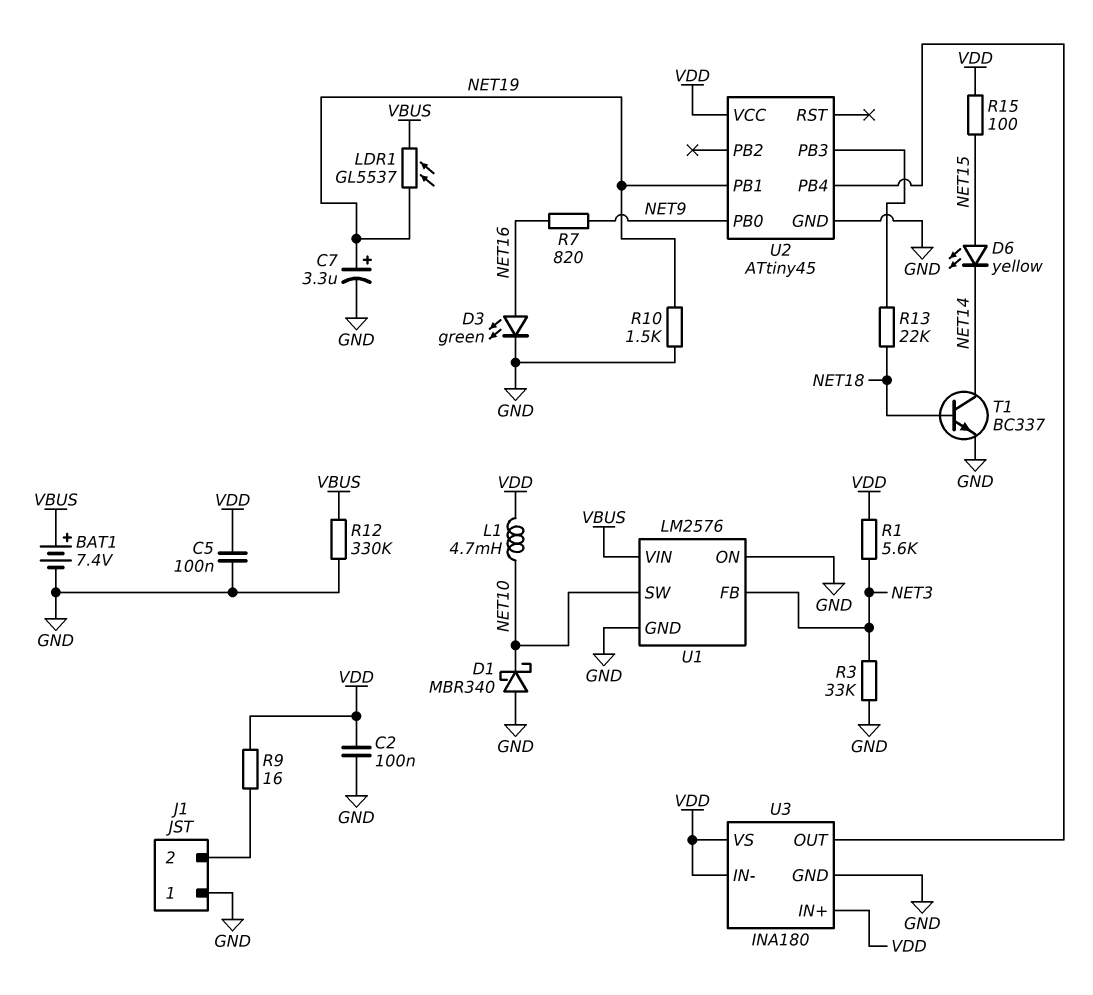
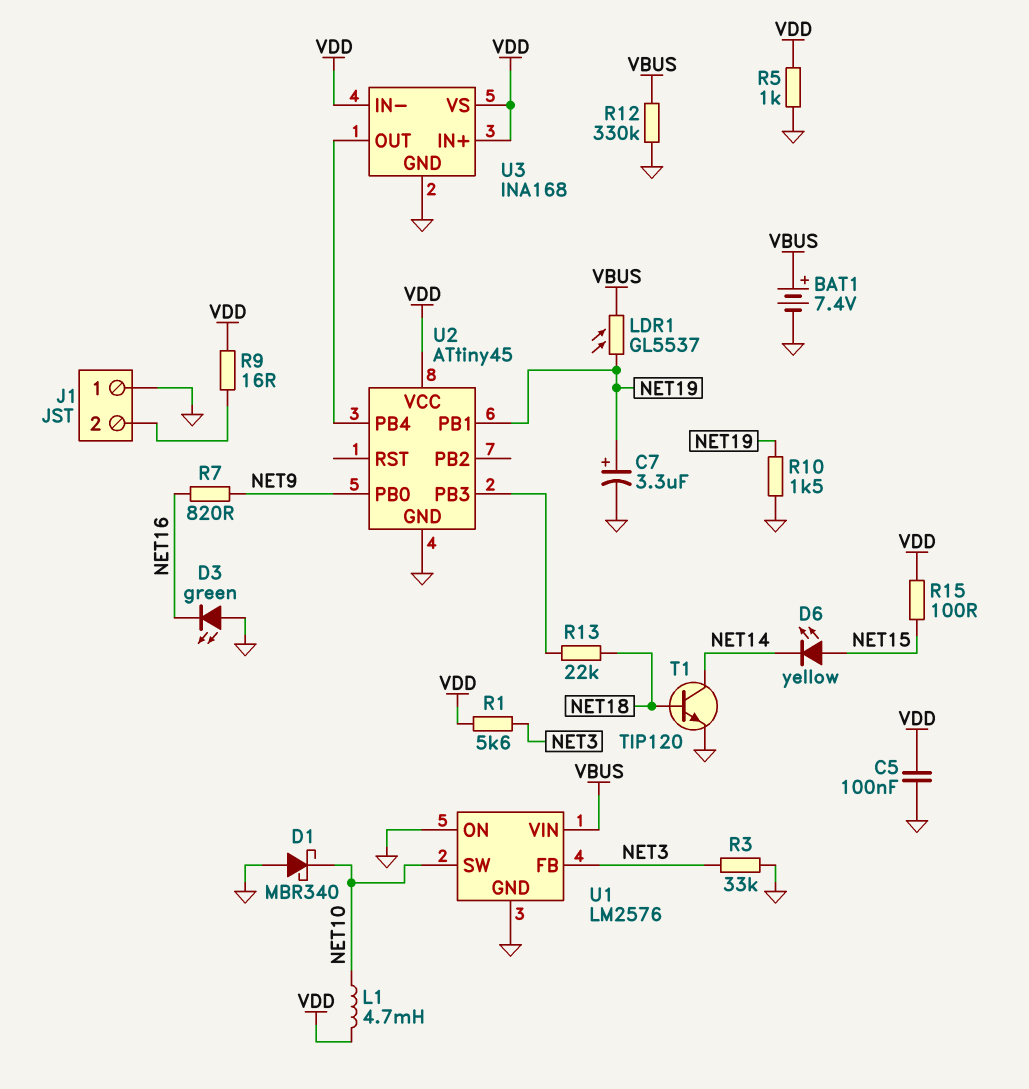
C2: 100nF (GND, VDD) -> none
D3: LED green (A NET16, K GND) -> LED green (A GND, K NET16)
R5: none -> 1k (GND, VDD)
T1: NPN BC337 (B NET18, C NET14, E GND) -> NPN TIP120 (B NET18, C NET14, E GND)
U3: INA180 -> INA168

